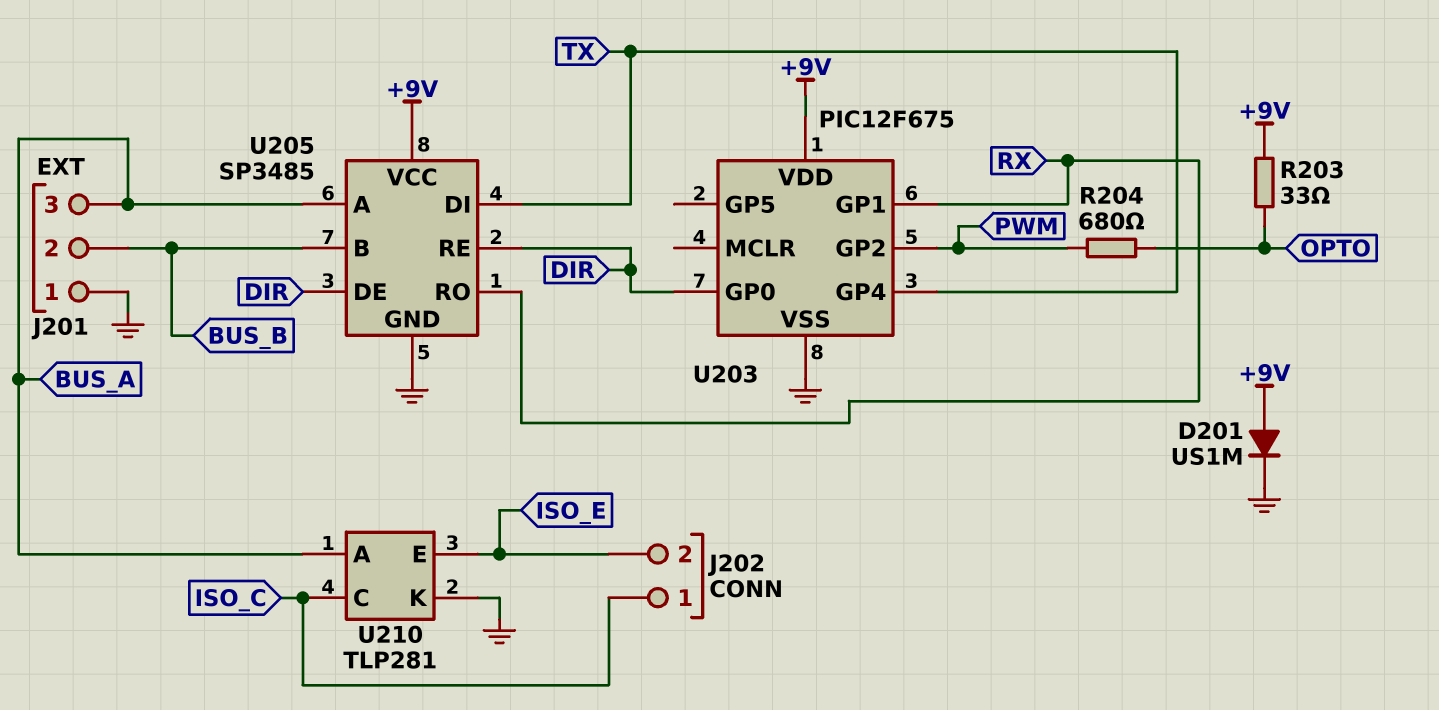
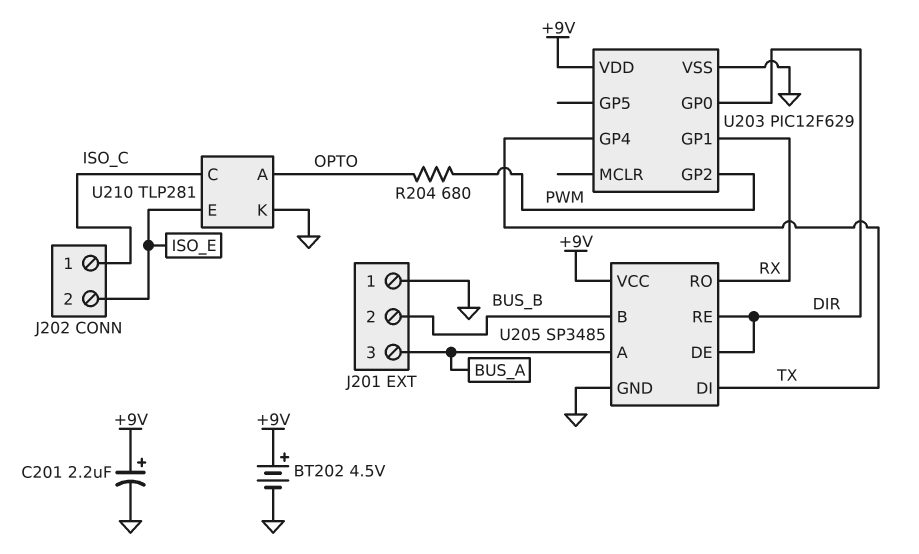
BT202: none -> 4.5V (plus +9V, minus GND)
C201: none -> 2.2uF (plus +9V, minus GND)
D201: diode US1M (A +9V, K GND) -> none
R203: 33 (+9V, OPTO) -> none
U203: PIC12F675 -> PIC12F629
U210 pin A: BUS_A -> OPTO

